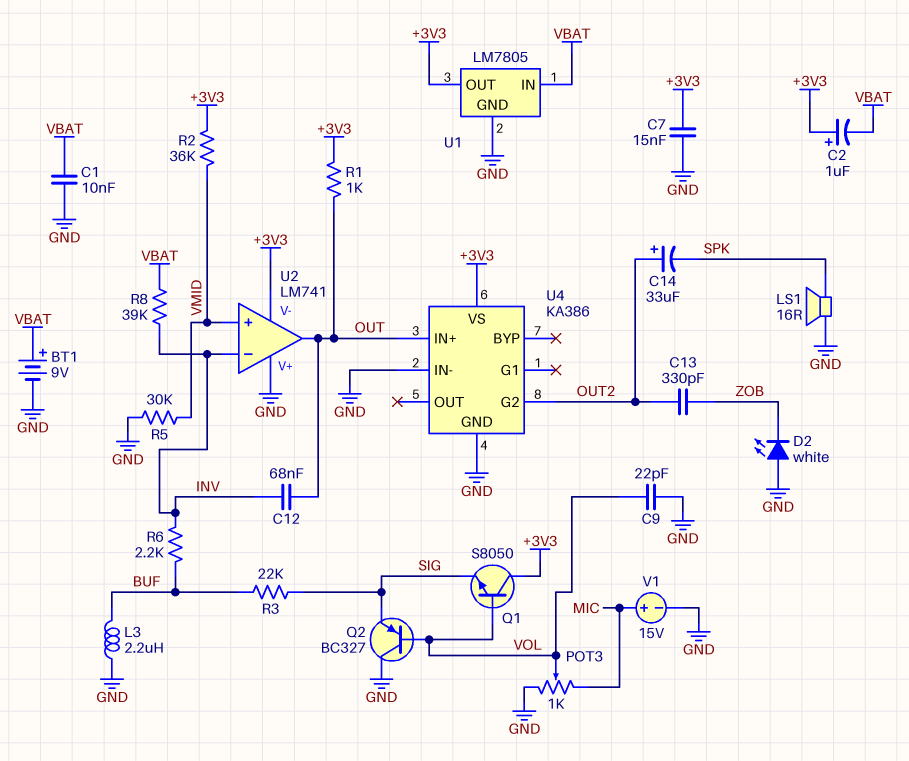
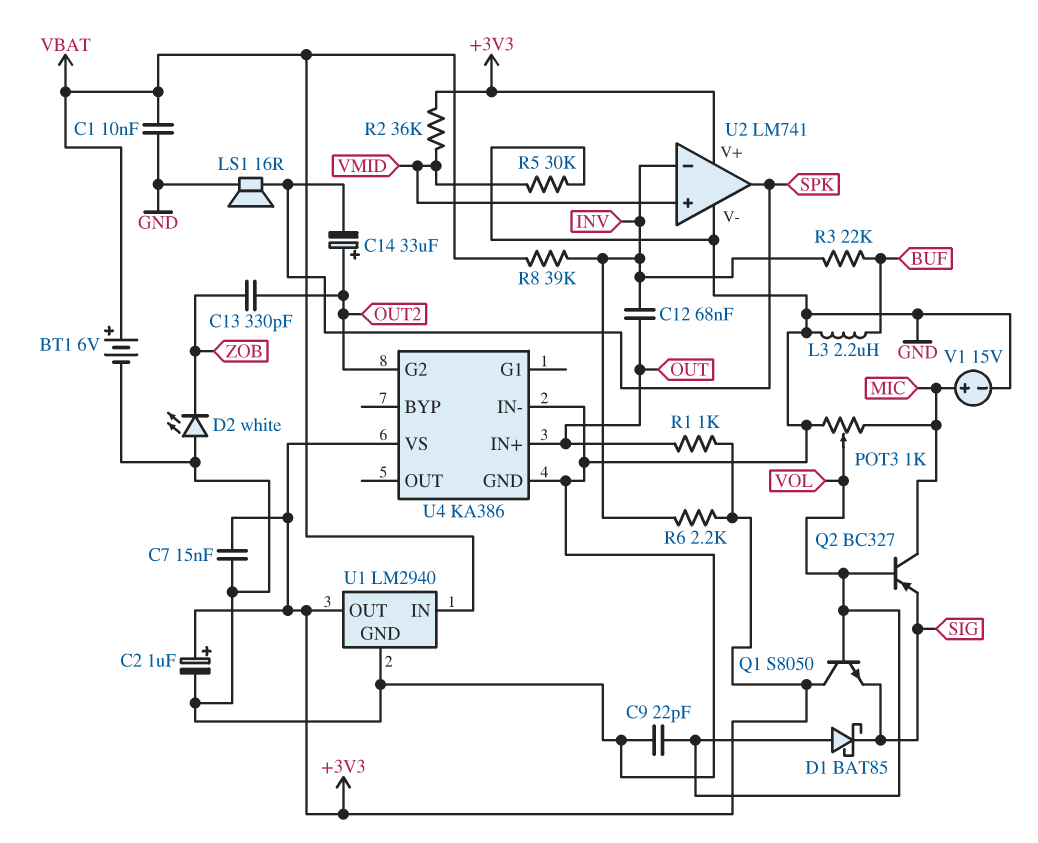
BT1: 9V (plus VBAT, minus GND) -> 6V (plus VBAT, minus GND)
C2: 1uF (plus +3V3, minus VBAT) -> 1uF (plus +3V3, minus GND)
D1: none -> schottky BAT85 (A VOL, K SIG)
Q2: PNP BC327 (B VOL, C GND, E SIG) -> PNP BC327 (B VOL, C MIC, E SIG)
R3: 22k (BUF, SIG) -> 22k (BUF, INV)
R6: 2.2k (BUF, INV) -> 2.2k (+3V3, INV)
U1: LM7805 -> LM2940
U2 pin V+: GND -> +3V3
U2 pin V-: +3V3 -> GND
U2 pin out: OUT -> SPK

